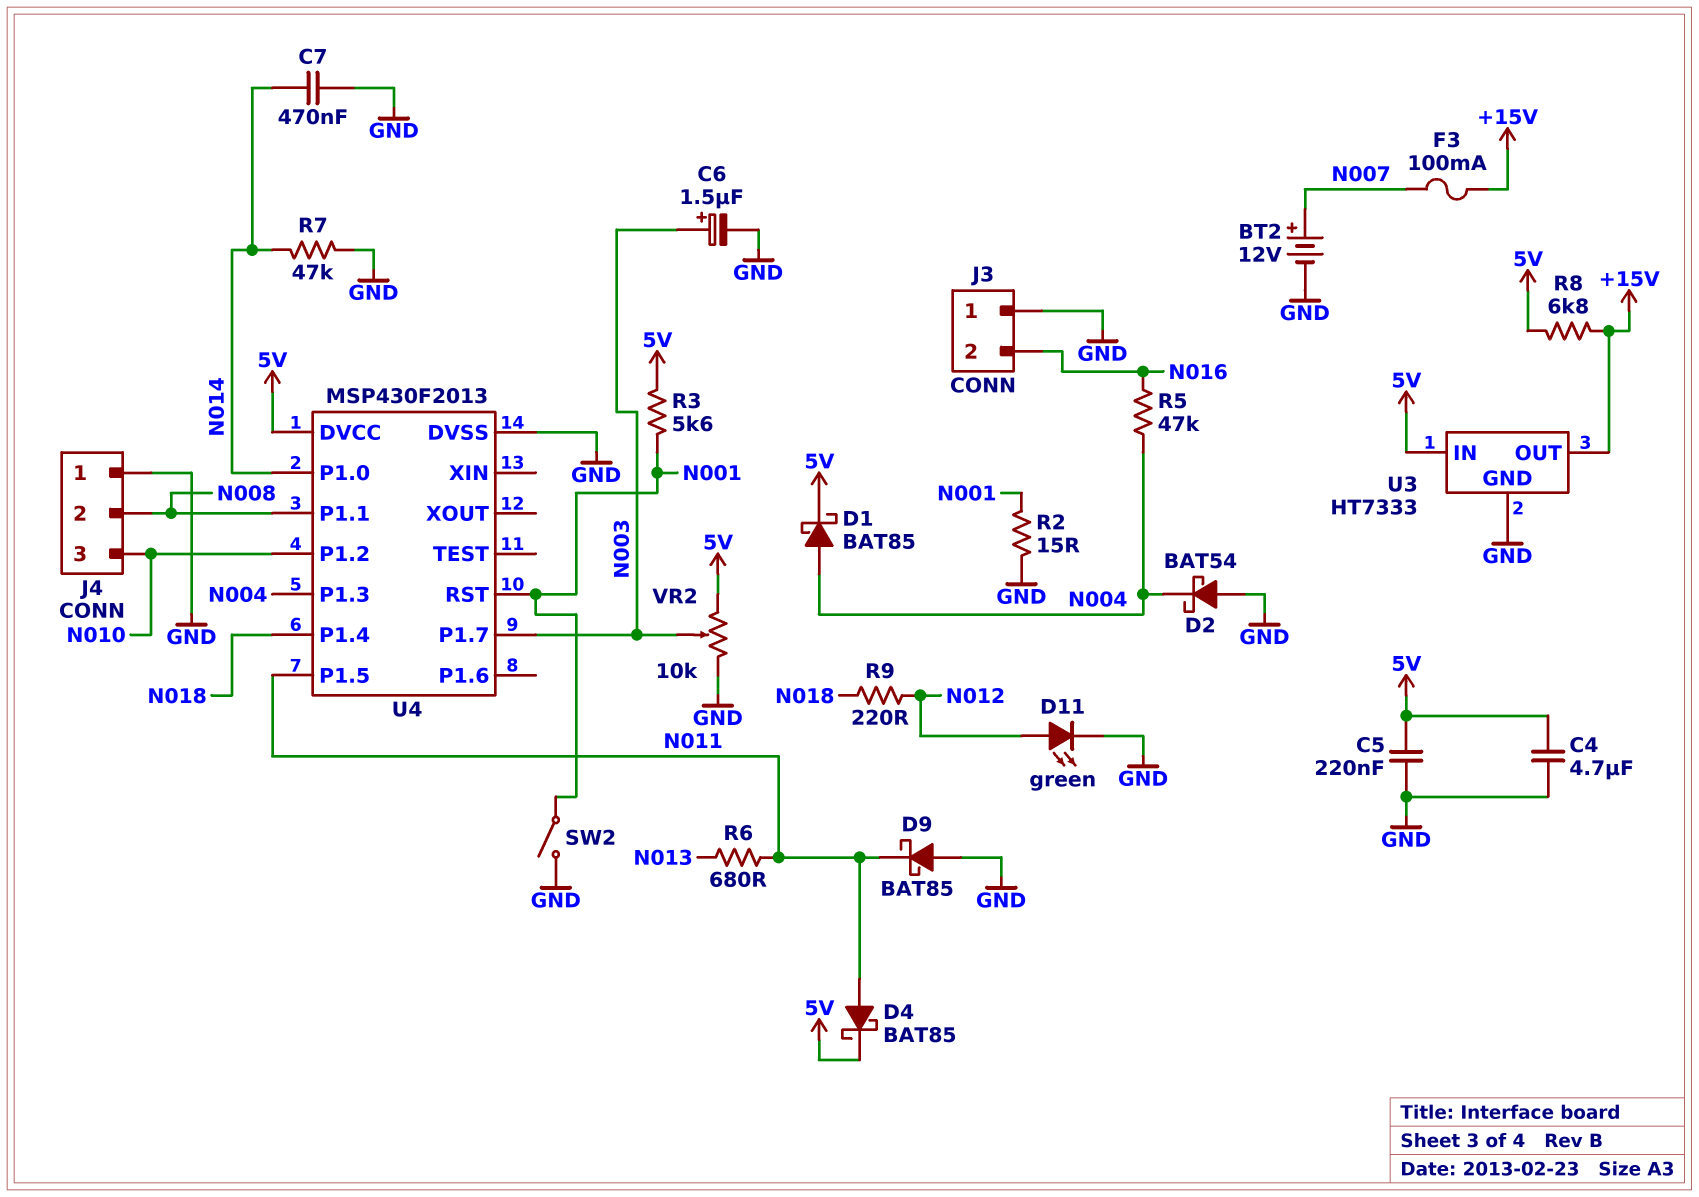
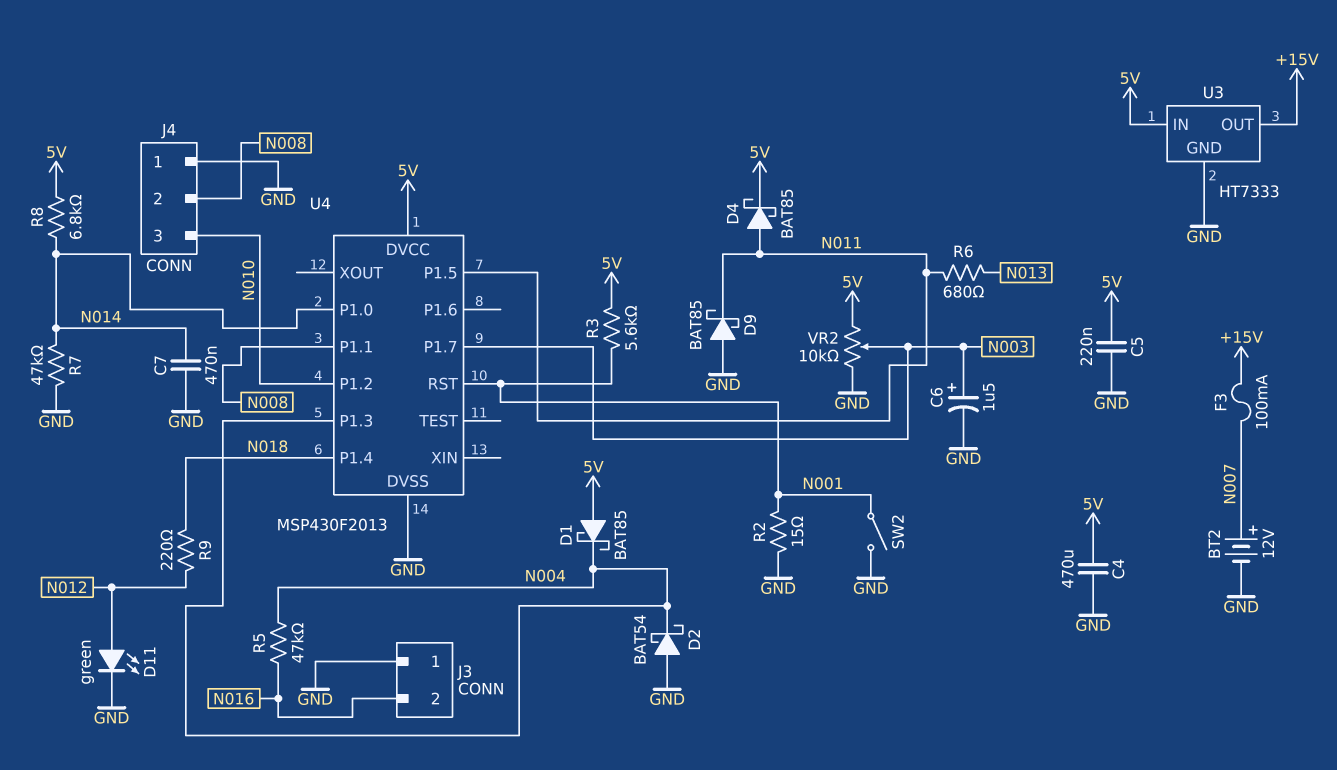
C4: 4.7uF (5V, GND) -> 470uF (5V, GND)
D1: schottky BAT85 (A N004, K 5V) -> schottky BAT85 (A 5V, K N004)
R8: 6.8k (+15V, 5V) -> 6.8k (5V, N014)

